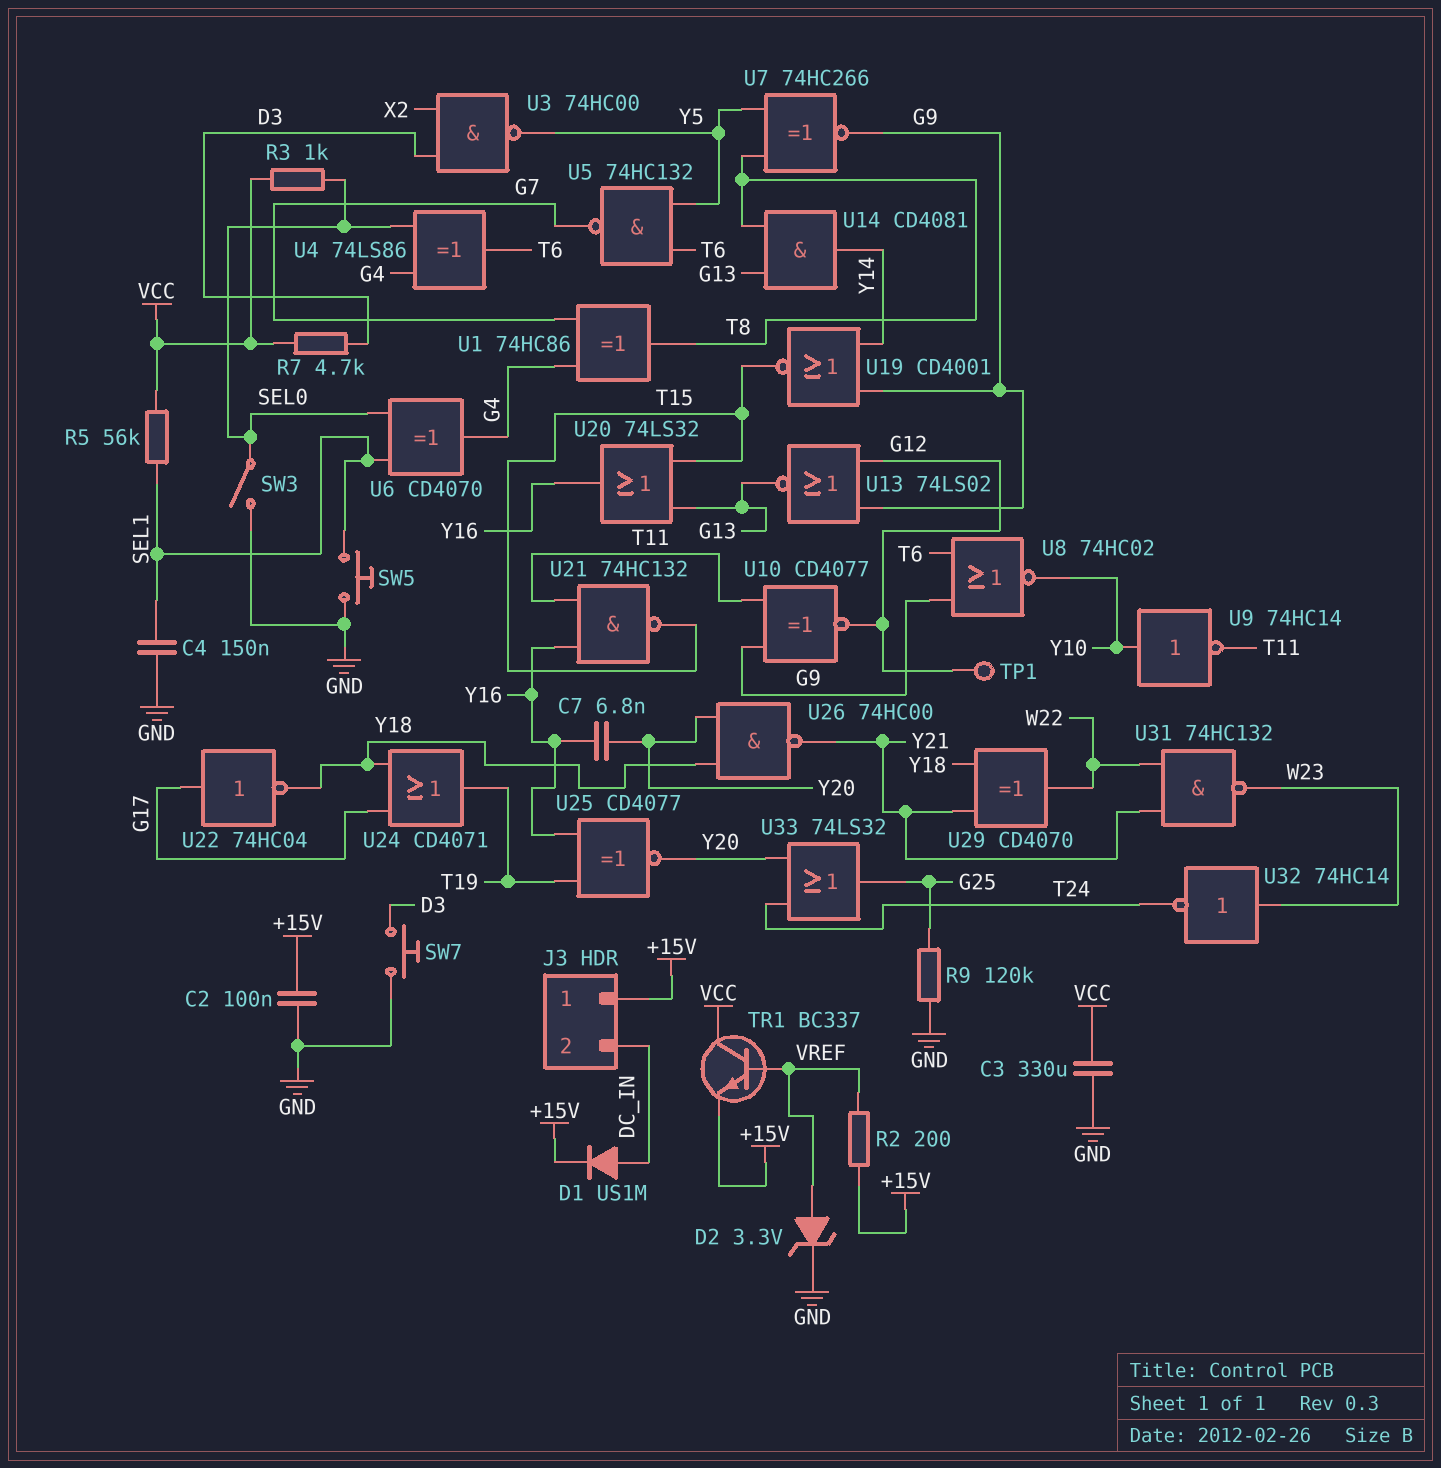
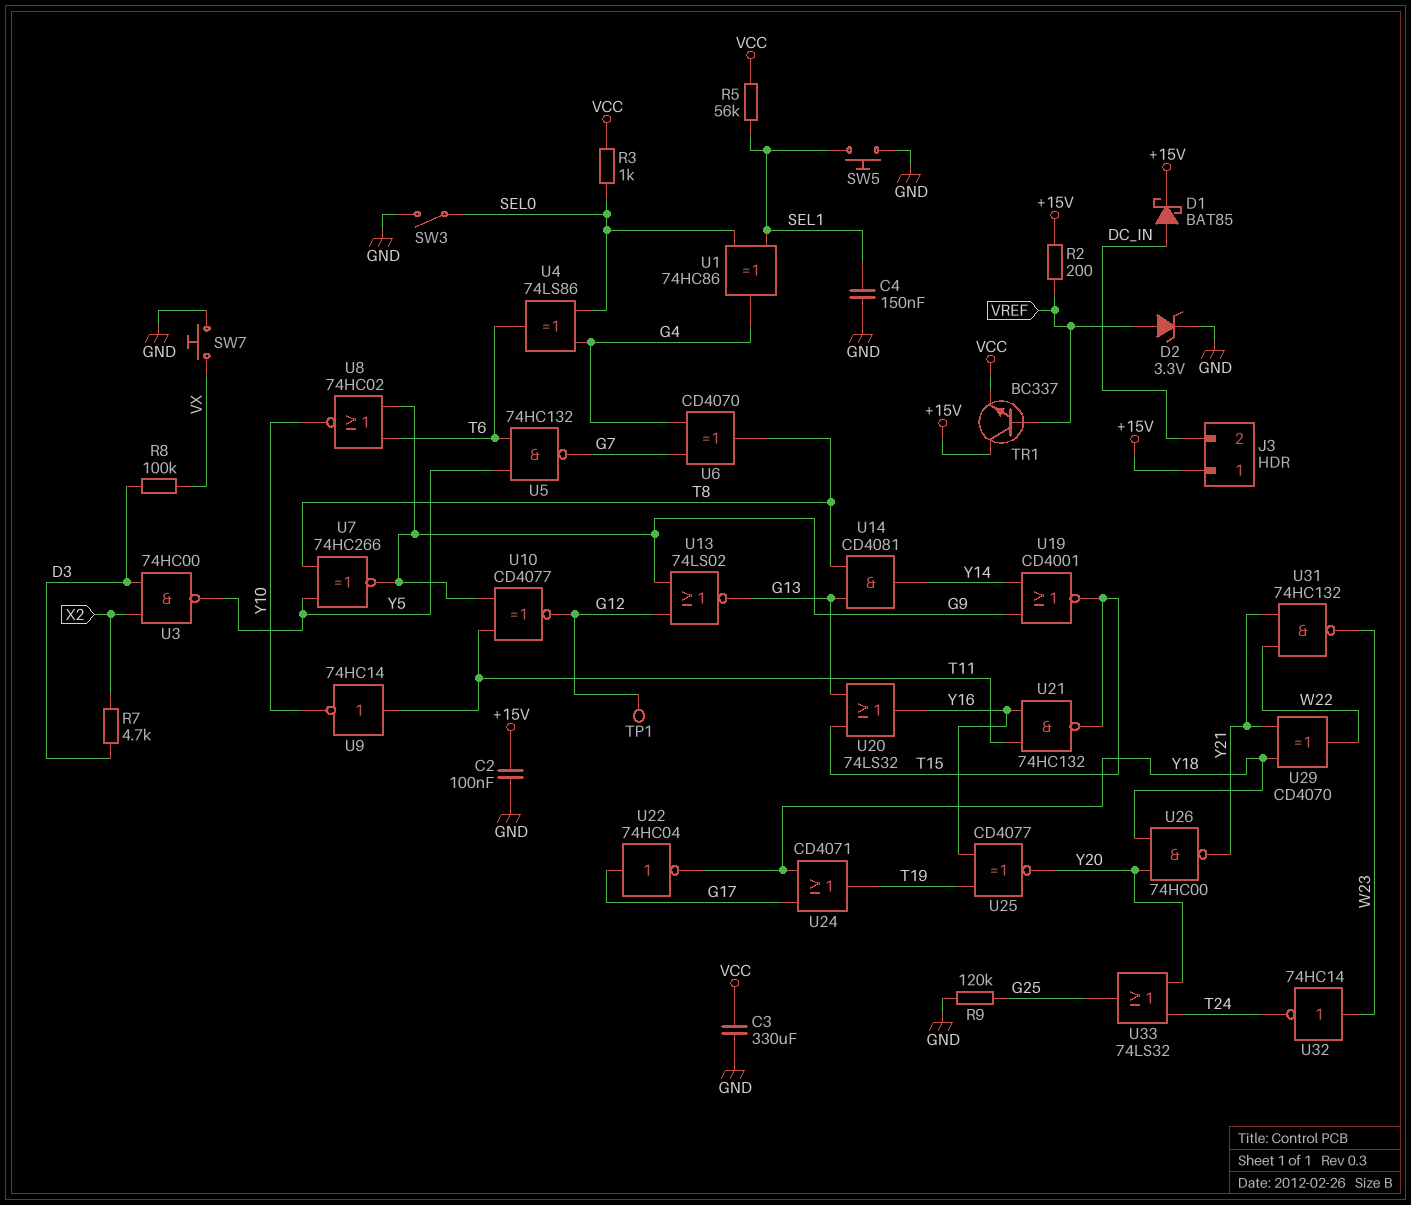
C7: 6.8nF (Y16, Y20) -> none
D1: diode US1M (A DC_IN, K +15V) -> schottky BAT85 (A DC_IN, K +15V)
R7: 4.7k (D3, VCC) -> 4.7k (D3, X2)
R8: none -> 100k (D3, VX)
SW7: button (D3, GND) -> button (GND, VX)
TR1: NPN BC337 (B VREF, C VCC, E +15V) -> NPN BC337 (B VREF, C +15V, E VCC)
U1: XOR 74HC86 (in G4, in G7, out T8) -> XOR 74HC86 (in SEL0, in SEL1, out G4)
U6: XOR CD4070 (in SEL0, in SEL1, out G4) -> XOR CD4070 (in G4, in G7, out T8)
U9: NOT 74HC14 (in Y10, out T11) -> NOT 74HC14 (in T11, out Y10)

